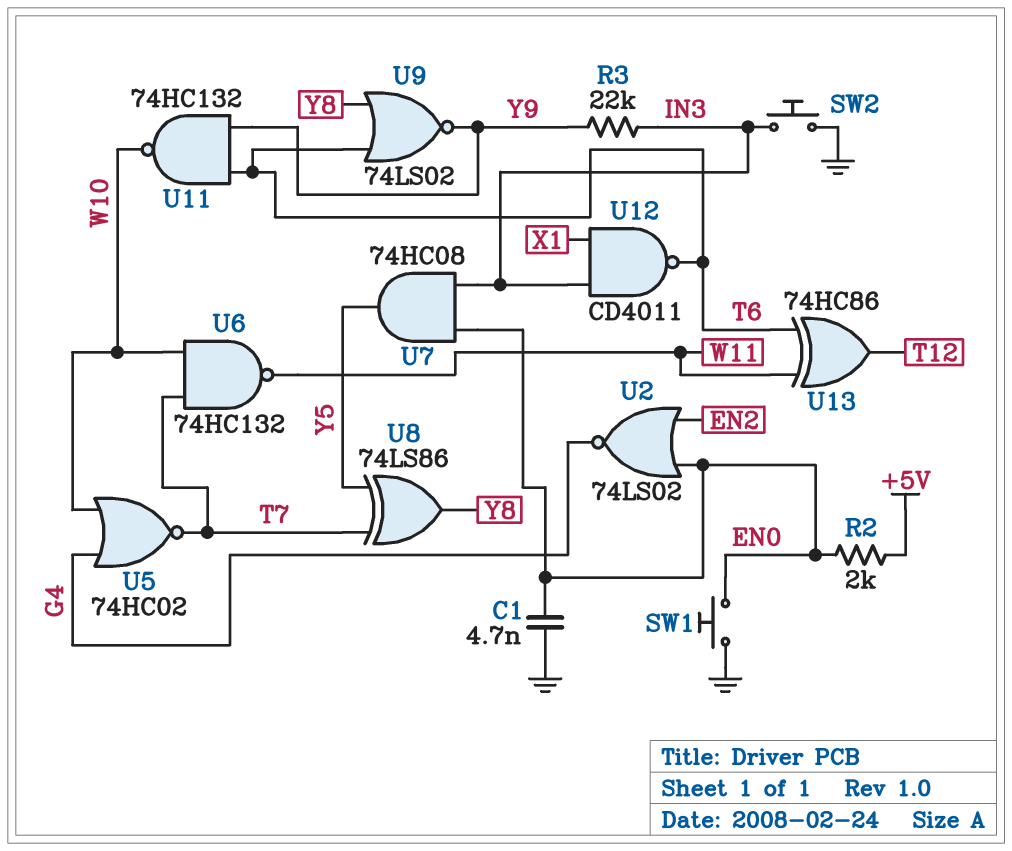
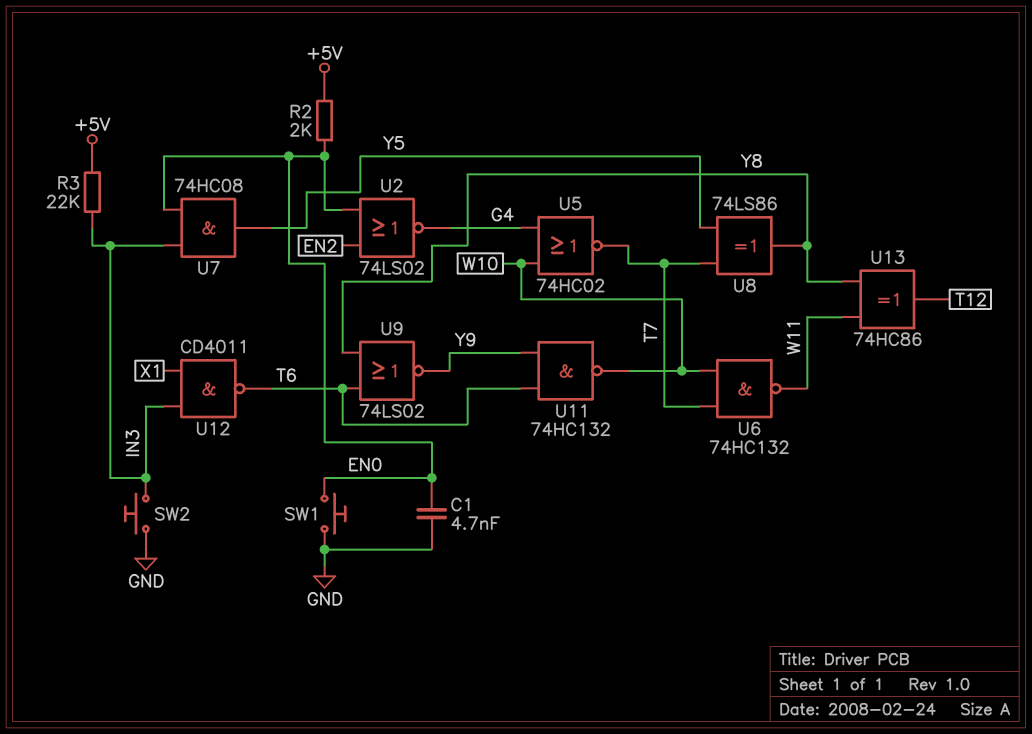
R3: 22k (IN3, Y9) -> 22k (+5V, IN3)
U13: XOR 74HC86 (in T6, in W11, out T12) -> XOR 74HC86 (in W11, in Y8, out T12)

